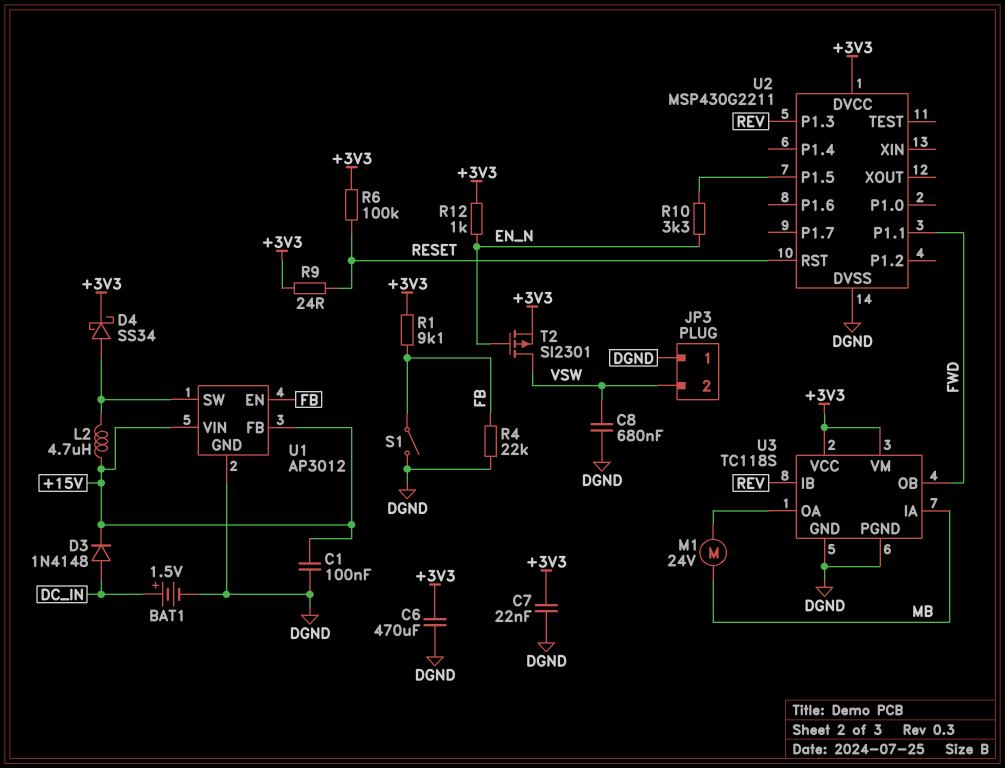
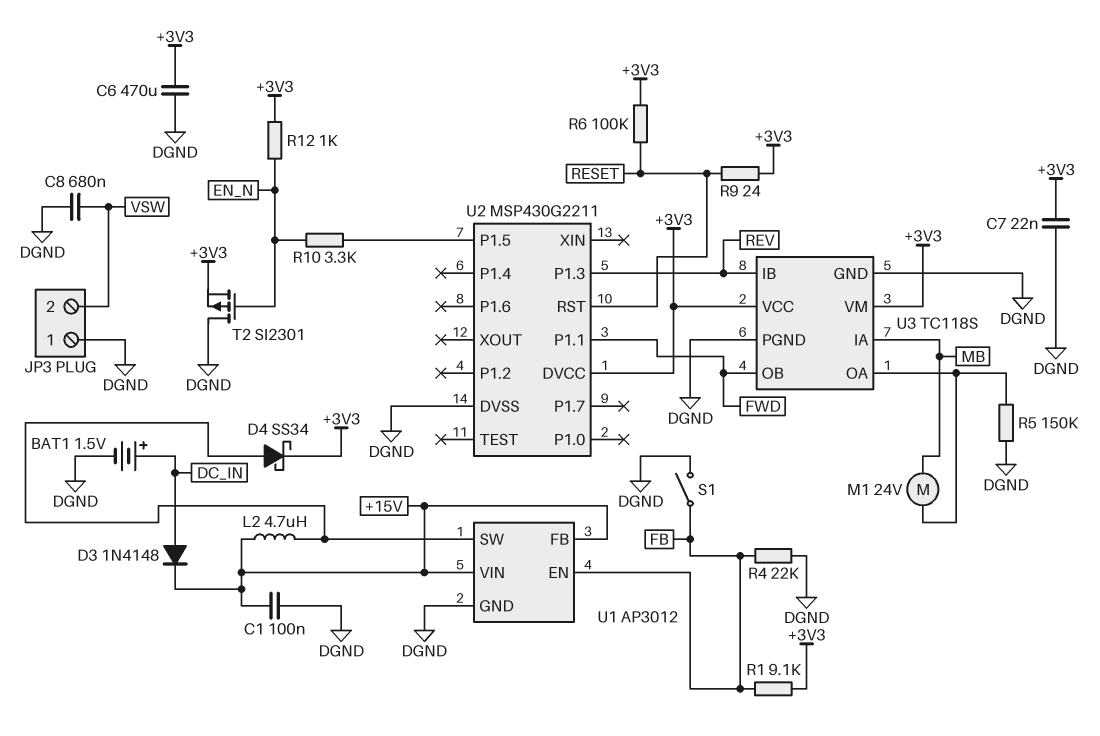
R5: none -> 150k (DGND, U3/OA)
T2: PMOS SI2301 (G EN_N, D VSW, S +3V3) -> PMOS SI2301 (G EN_N, D DGND, S +3V3)

